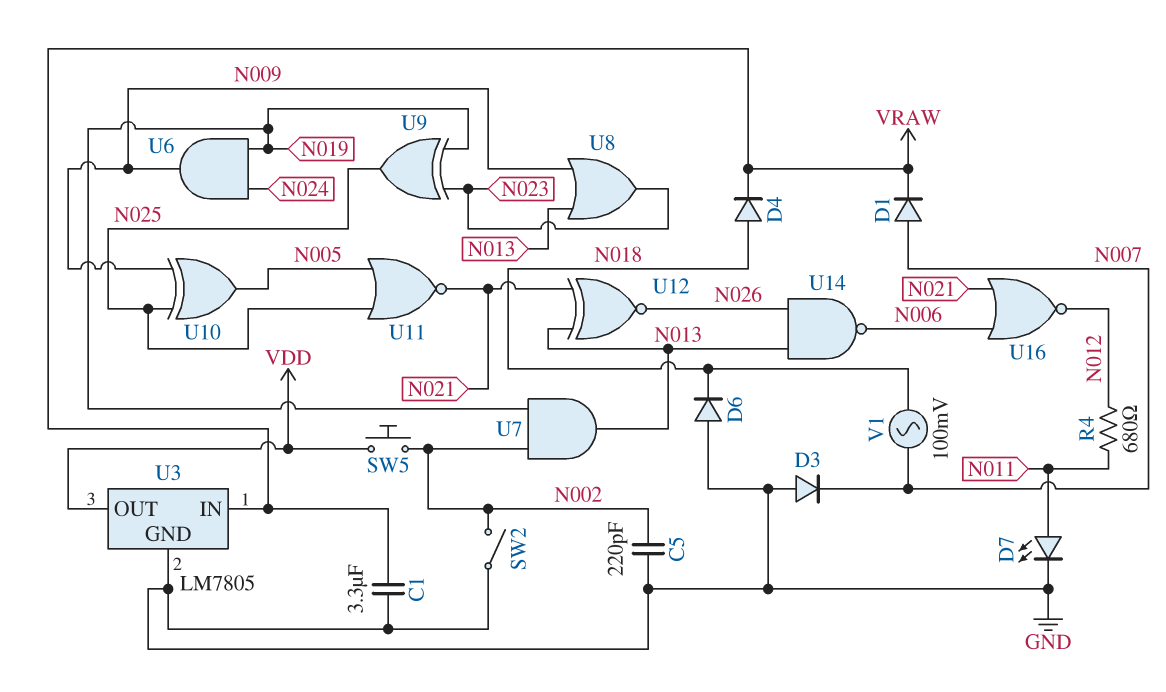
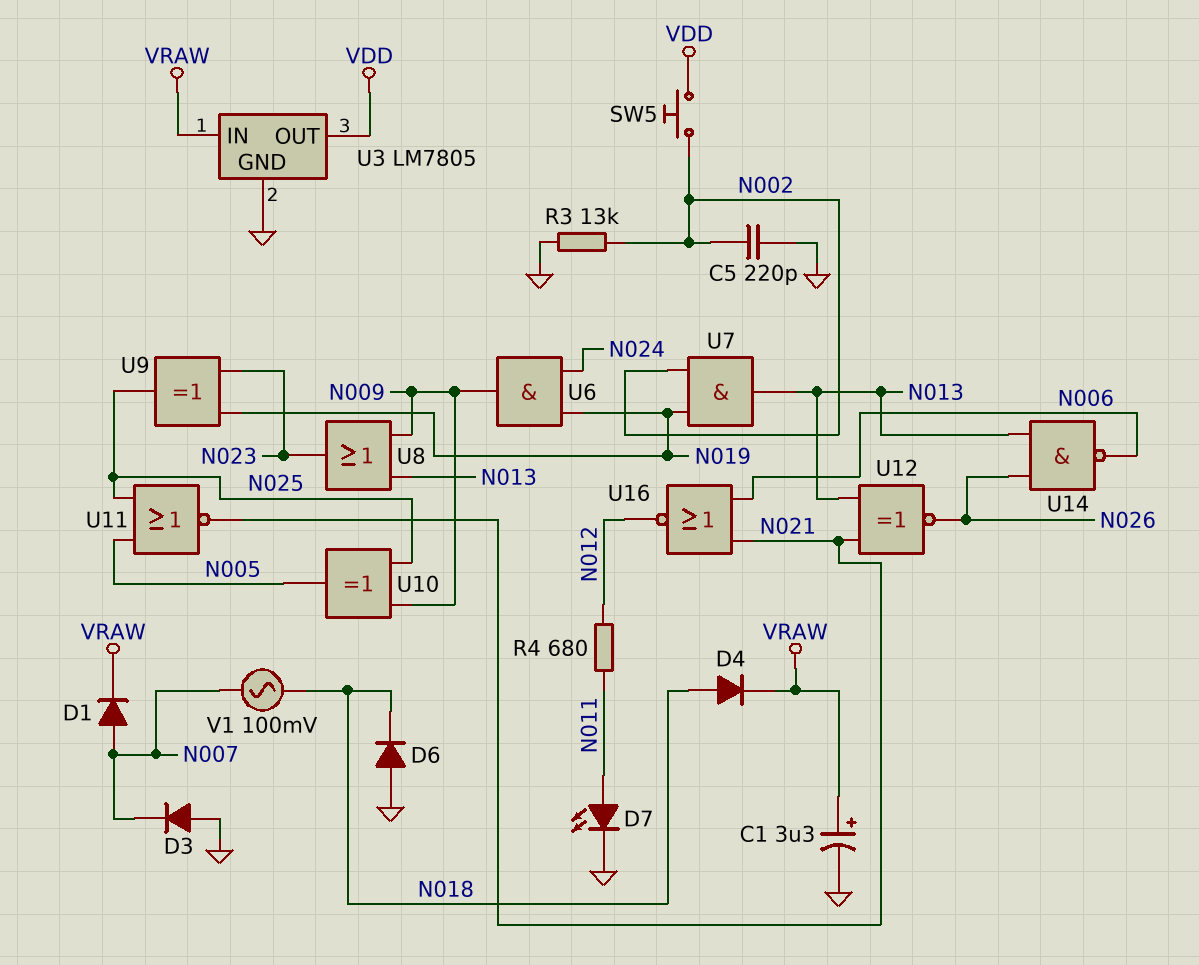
C1: 3.3uF (GND, VRAW) -> 3.3uF (plus VRAW, minus GND)
R3: none -> 13k (GND, N002)
SW2: switch (GND, N002) -> none

